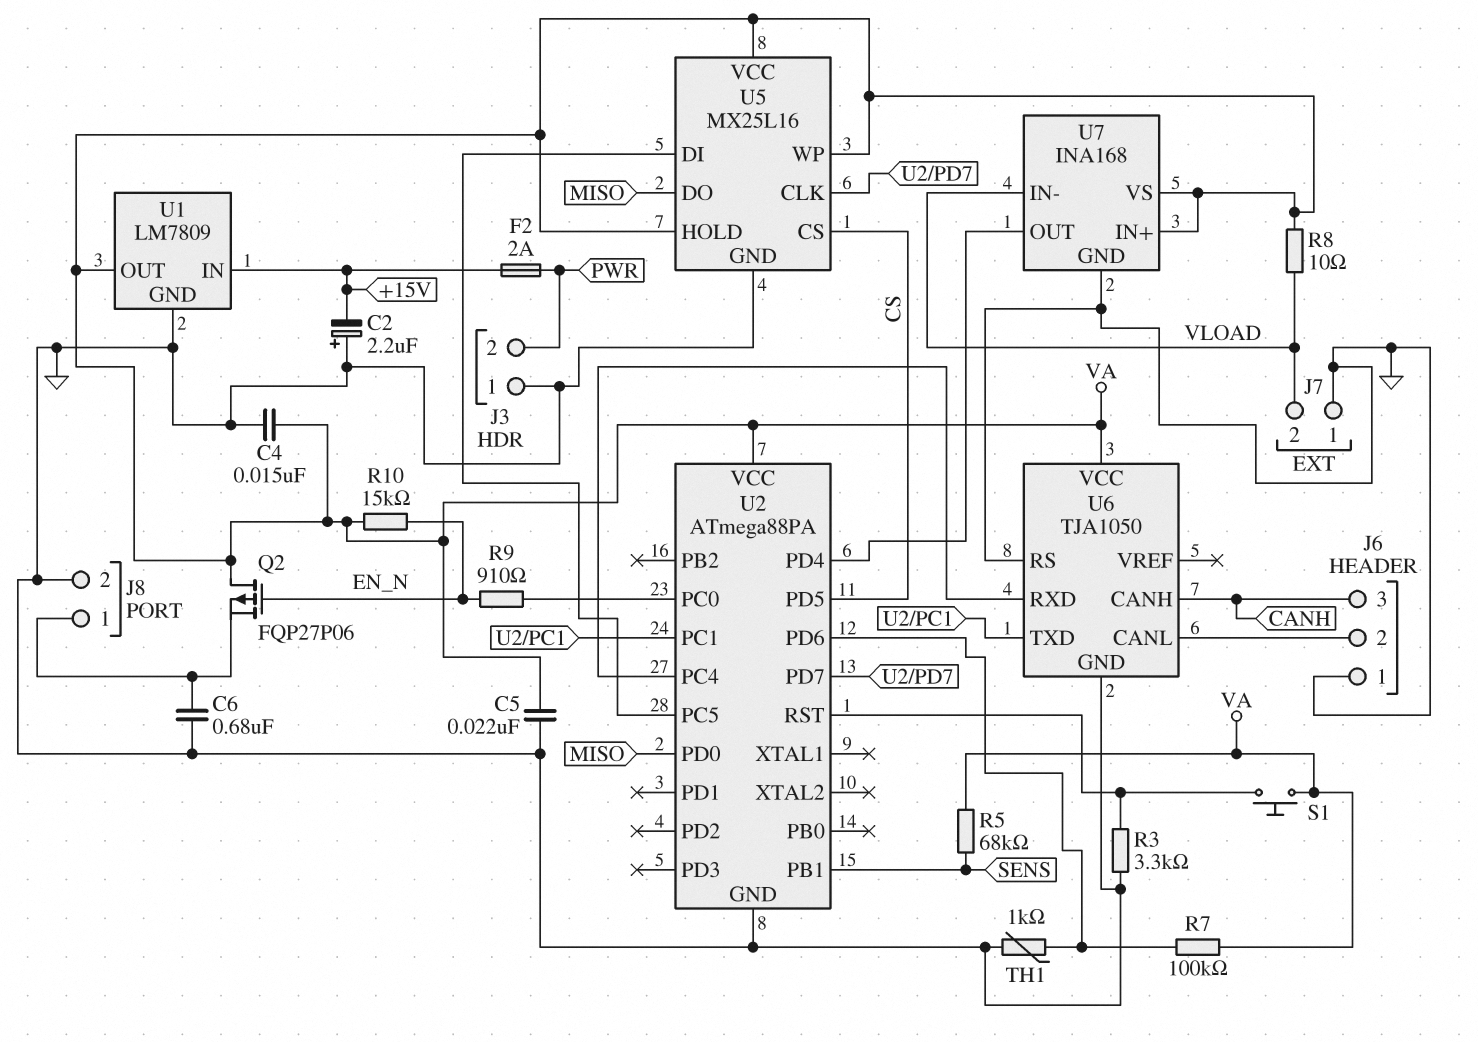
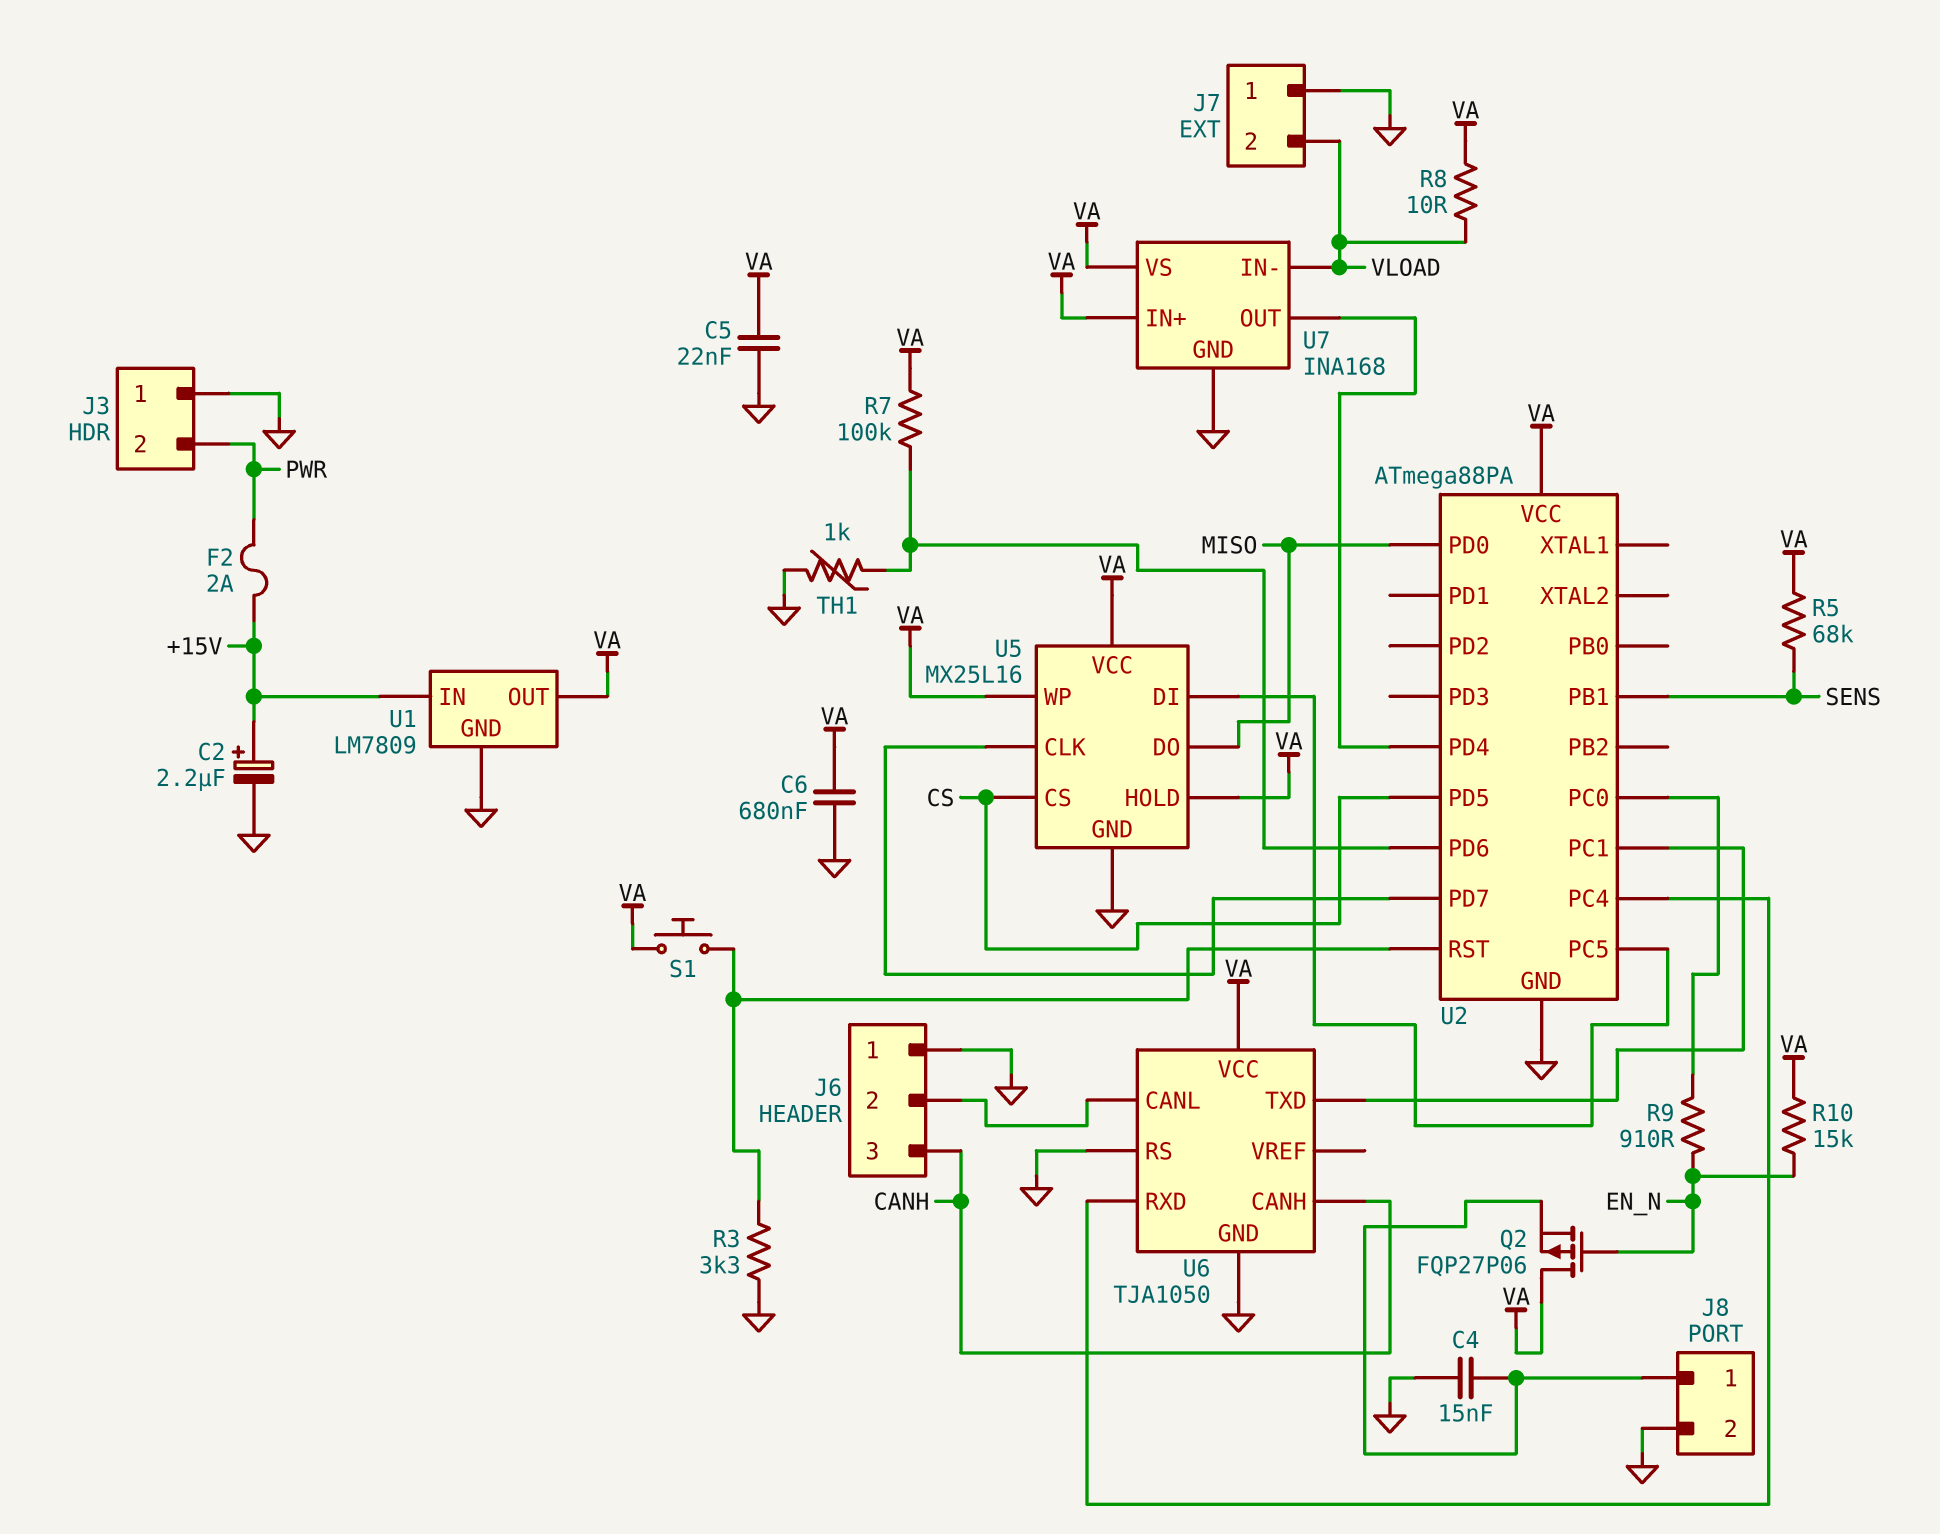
C2: 2.2uF (plus GND, minus +15V) -> 2.2uF (plus +15V, minus GND)
C4: 15nF (GND, VA) -> 15nF (GND, J8/1)
C6: 680nF (GND, J8/1) -> 680nF (GND, VA)

